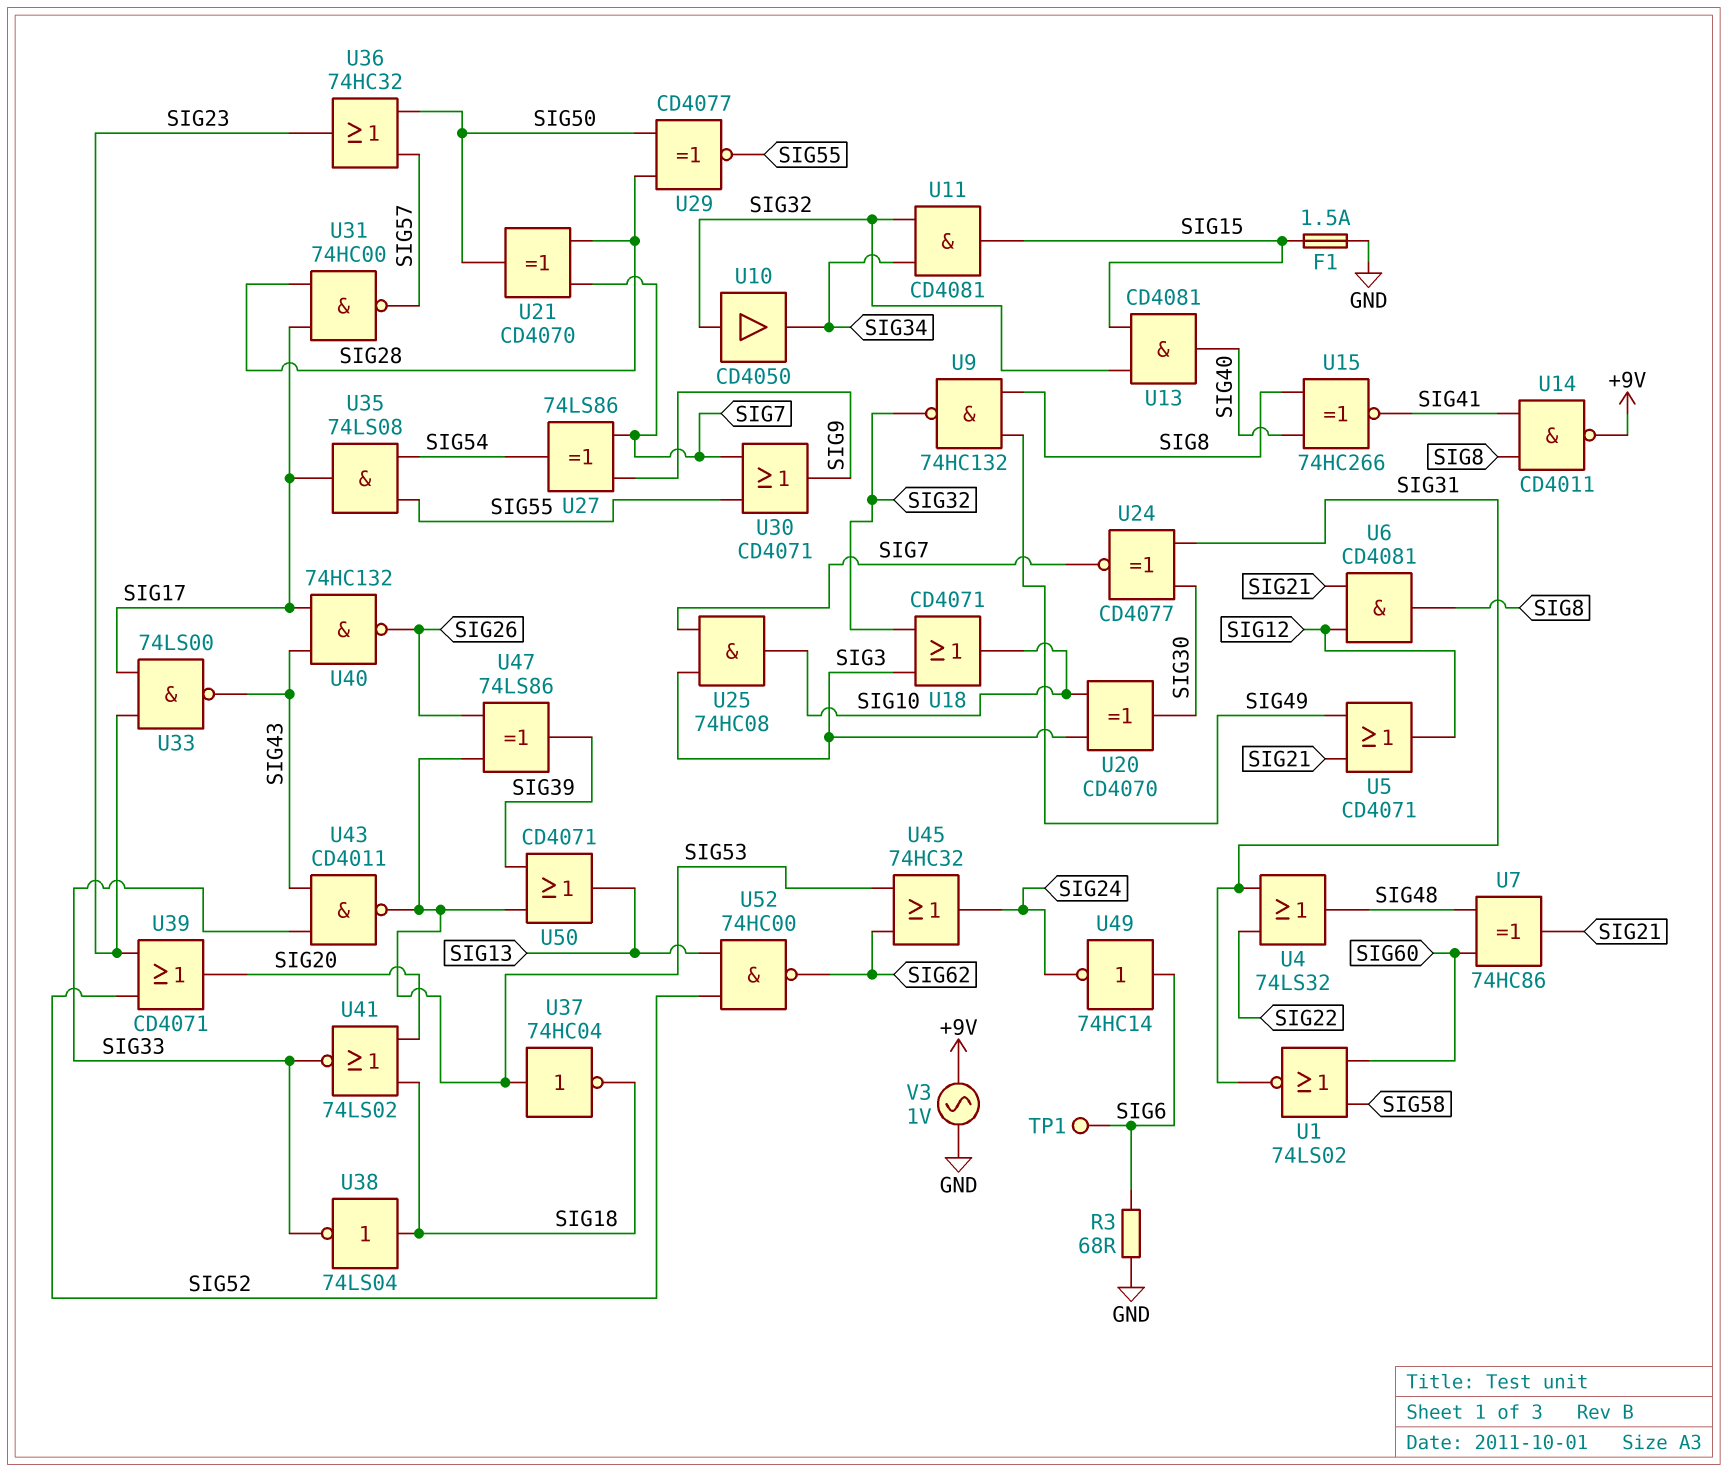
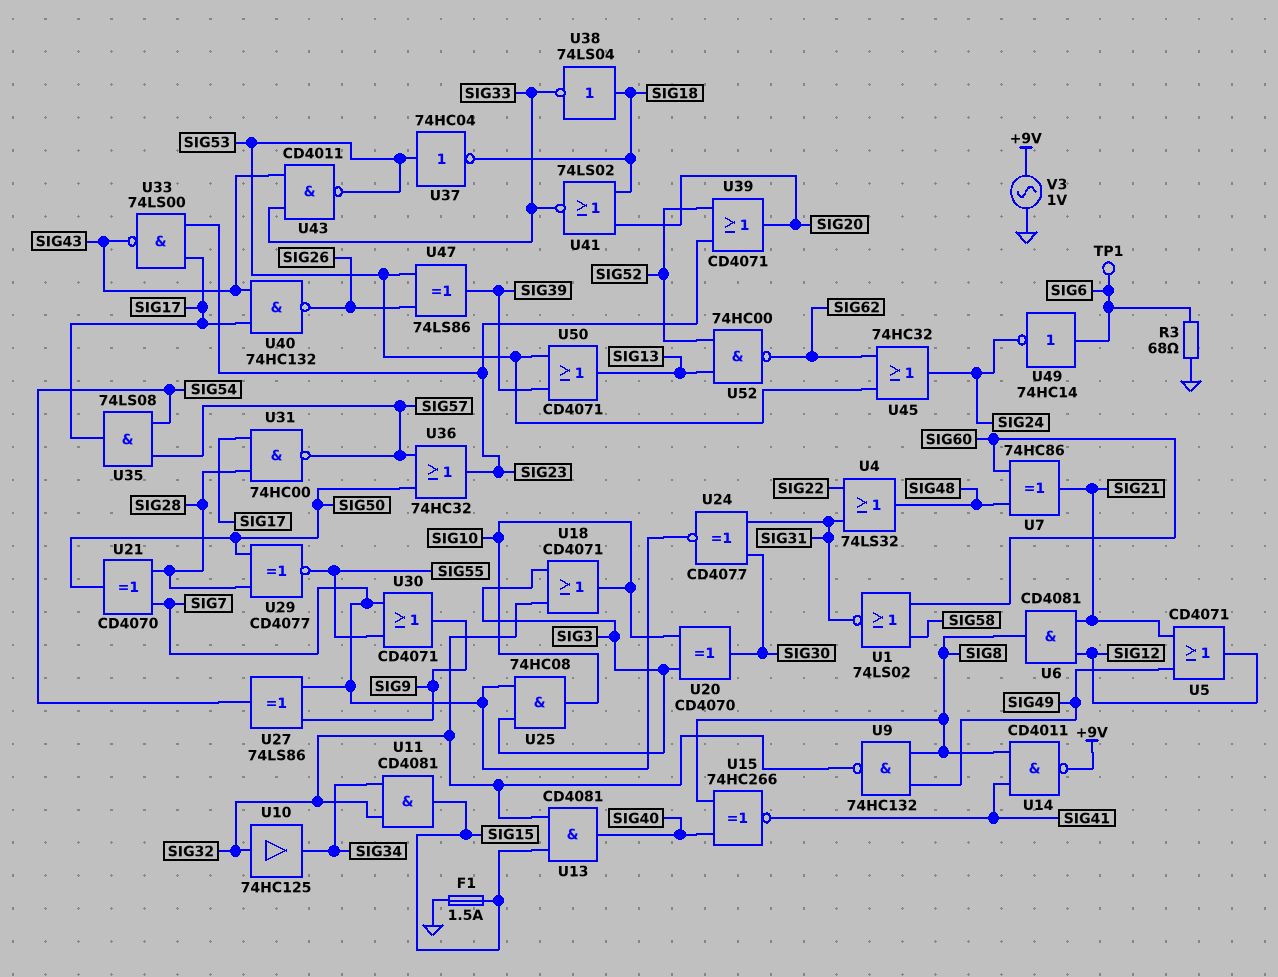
U10: buffer CD4050 (in SIG32, out SIG34) -> buffer 74HC125 (in SIG32, out SIG34)
U35: AND 74LS08 (in SIG54, in SIG55, out SIG17) -> AND 74LS08 (in SIG54, in SIG57, out SIG17)

